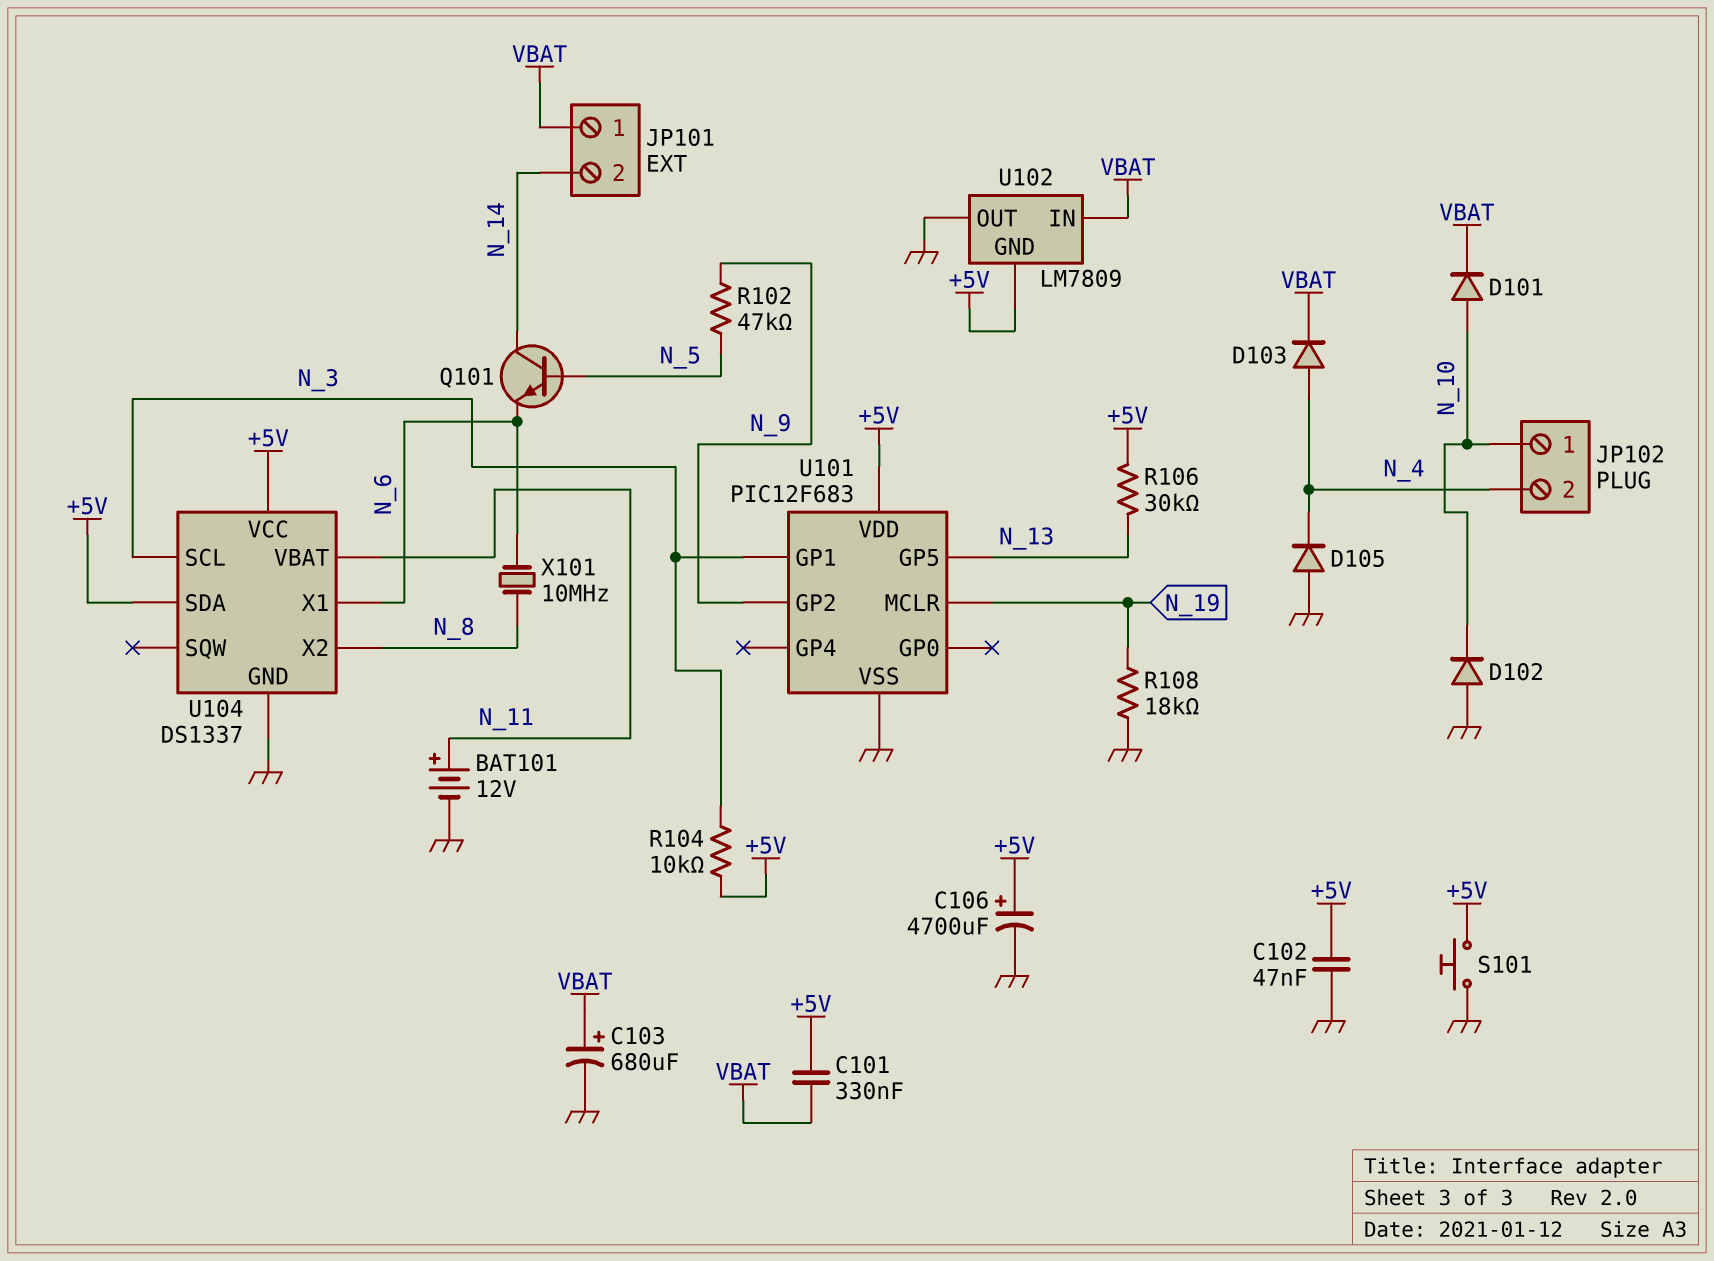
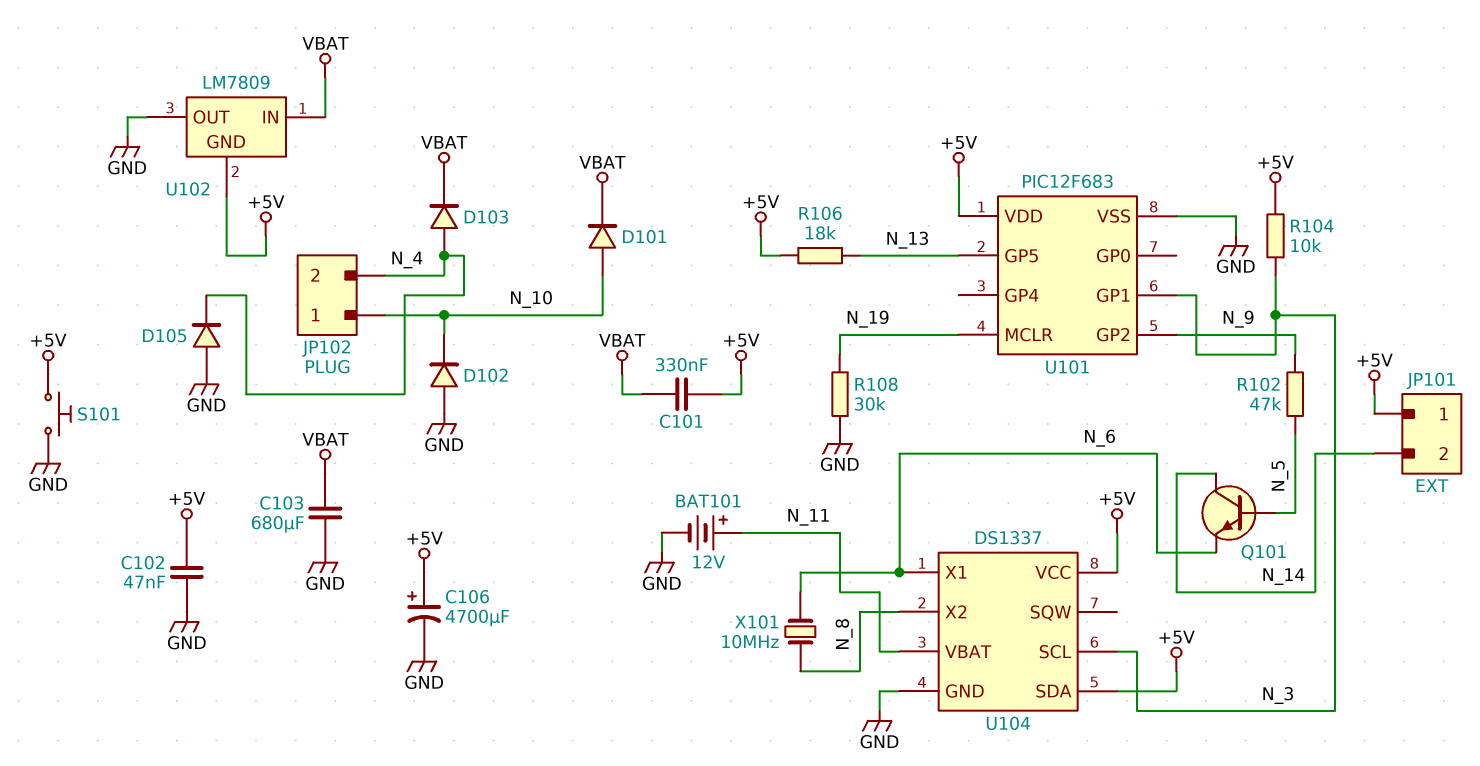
C103: 680uF (plus VBAT, minus GND) -> 680uF (GND, VBAT)
JP101 pin 1: VBAT -> +5V
R106: 30k (+5V, N_13) -> 18k (+5V, N_13)
R108: 18k (GND, N_19) -> 30k (GND, N_19)

